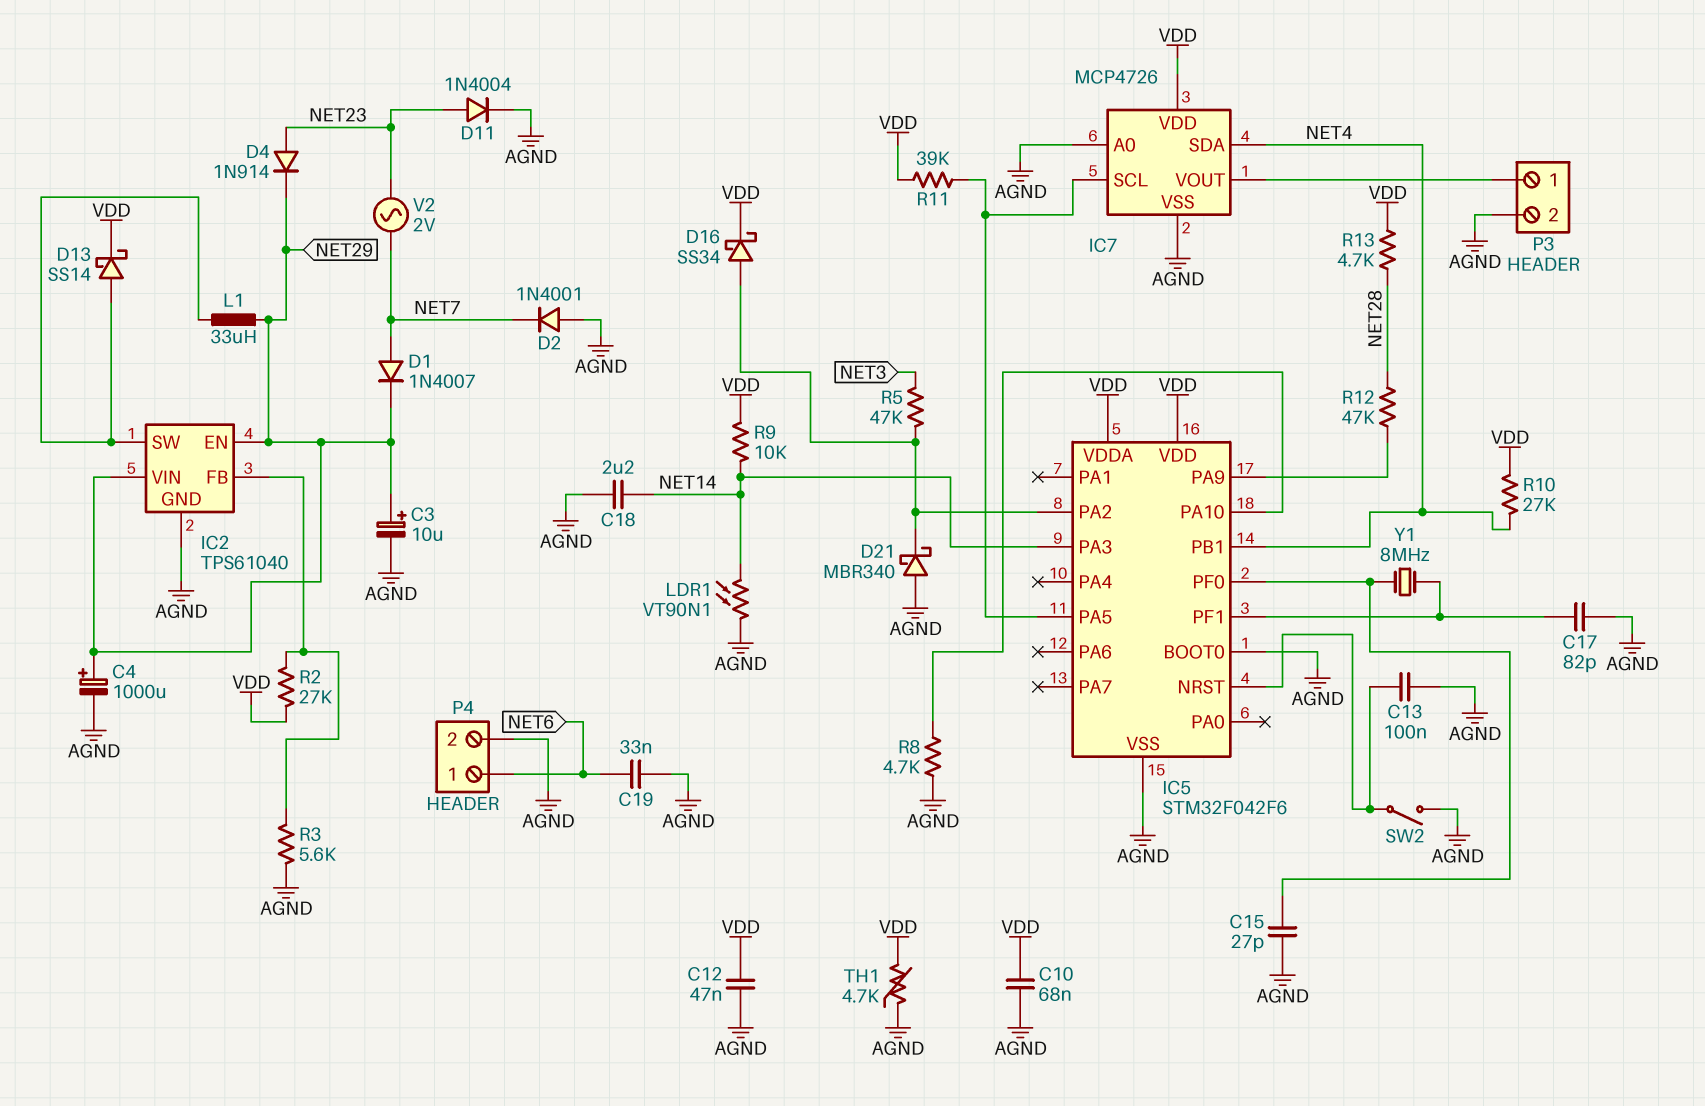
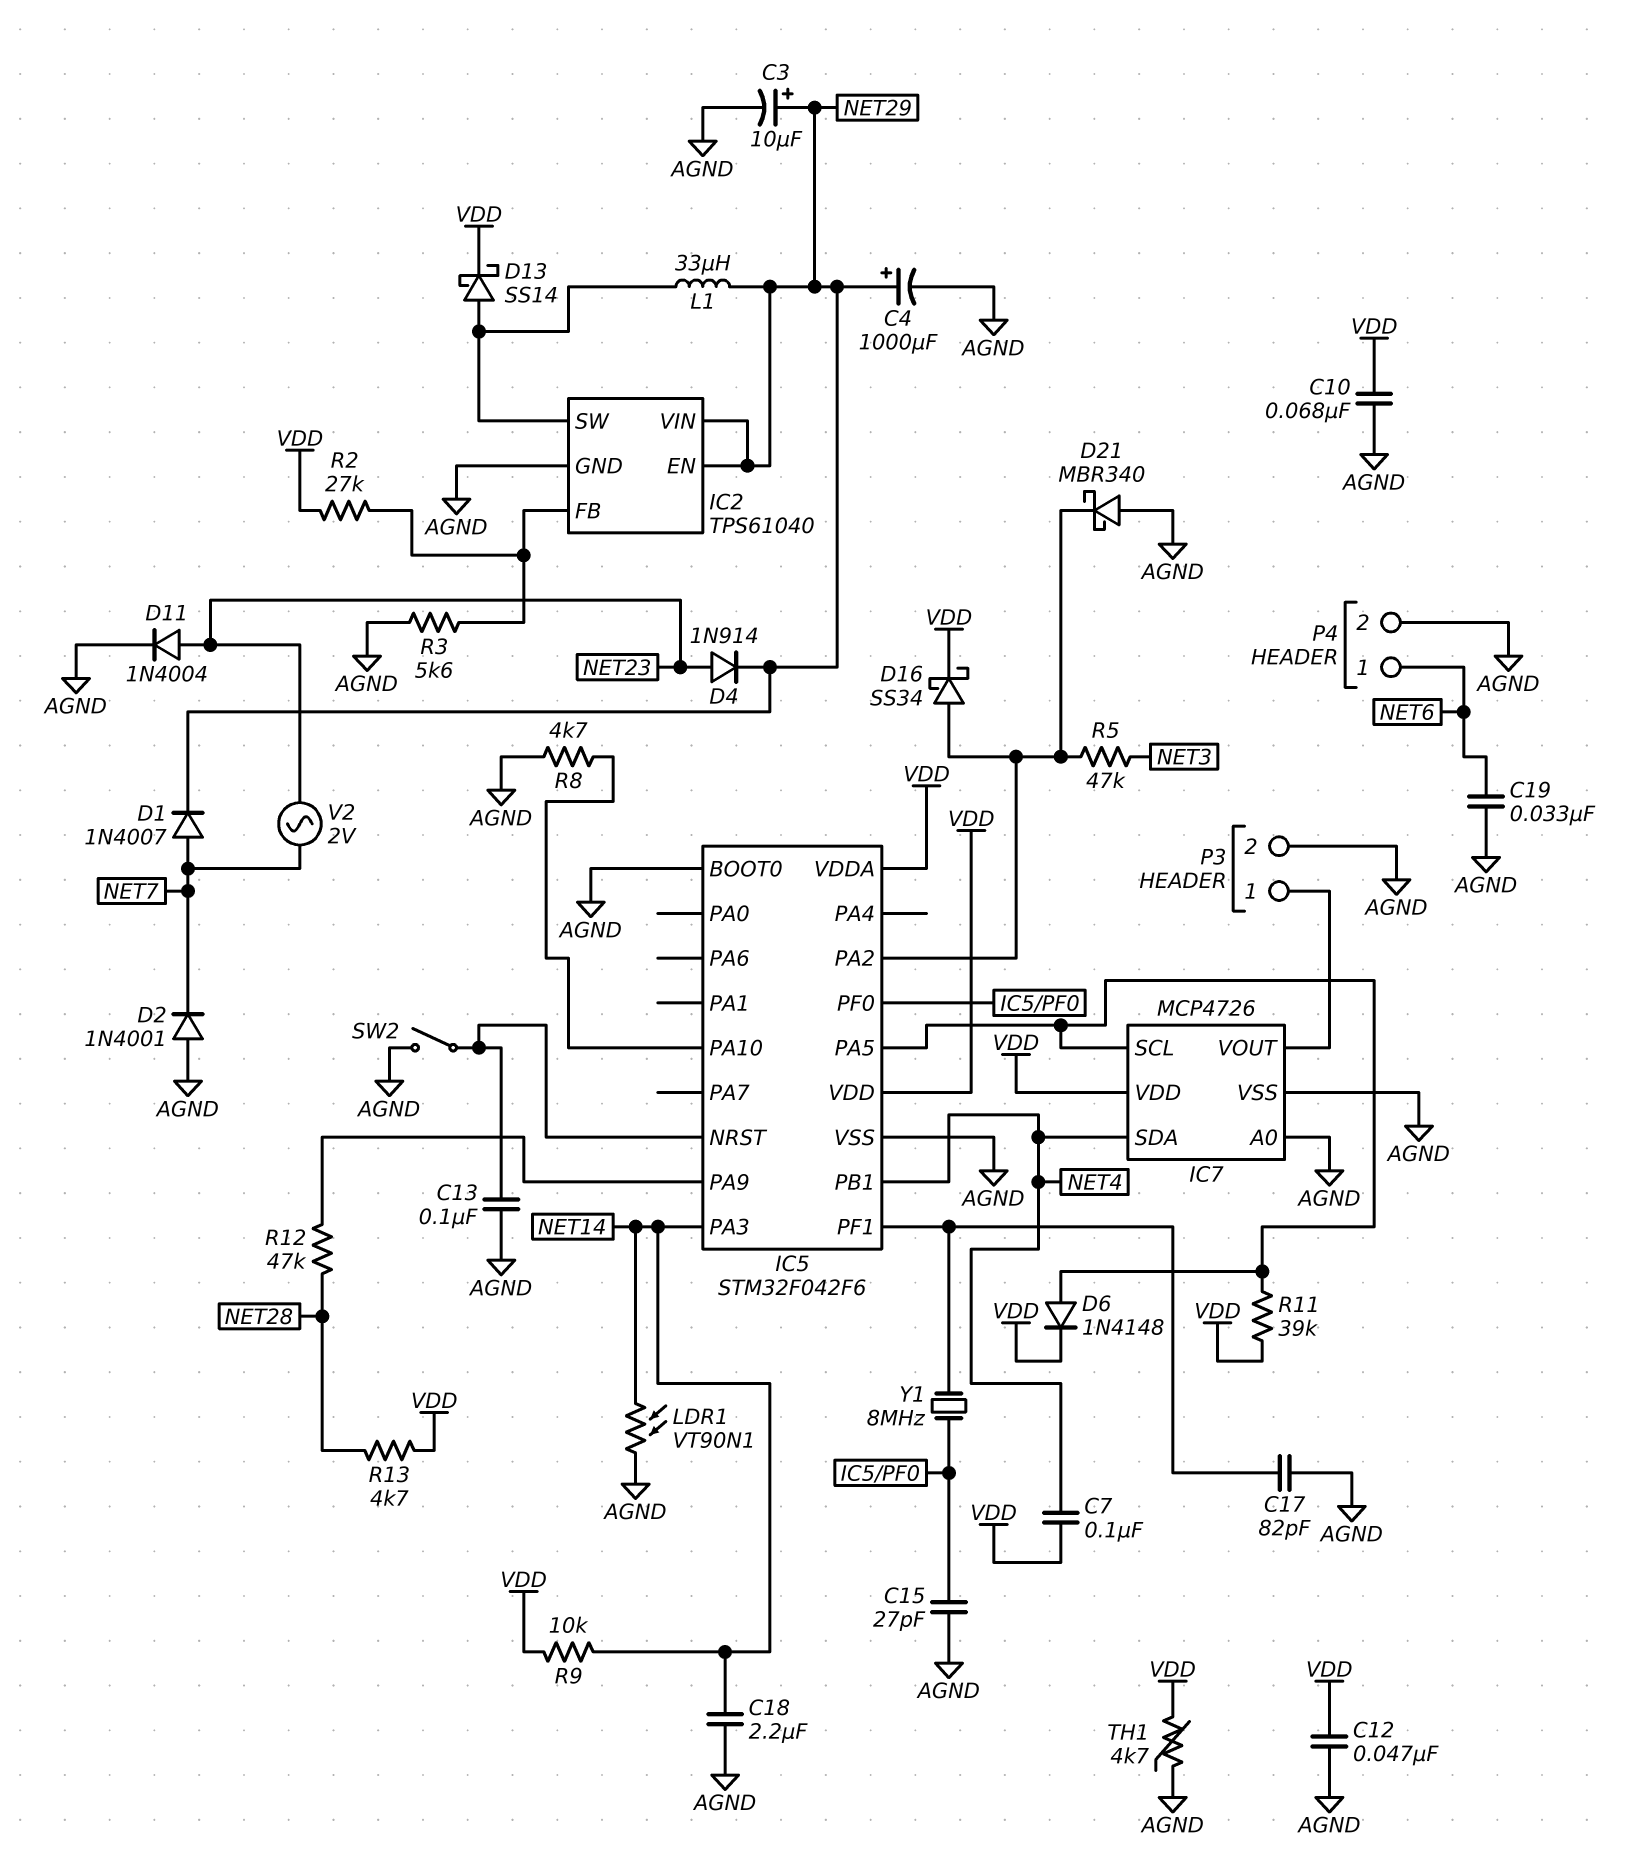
C7: none -> 100nF (NET4, VDD)
D6: none -> diode 1N4148 (A IC5/PA5, K VDD)
R10: 27k (NET4, VDD) -> none

